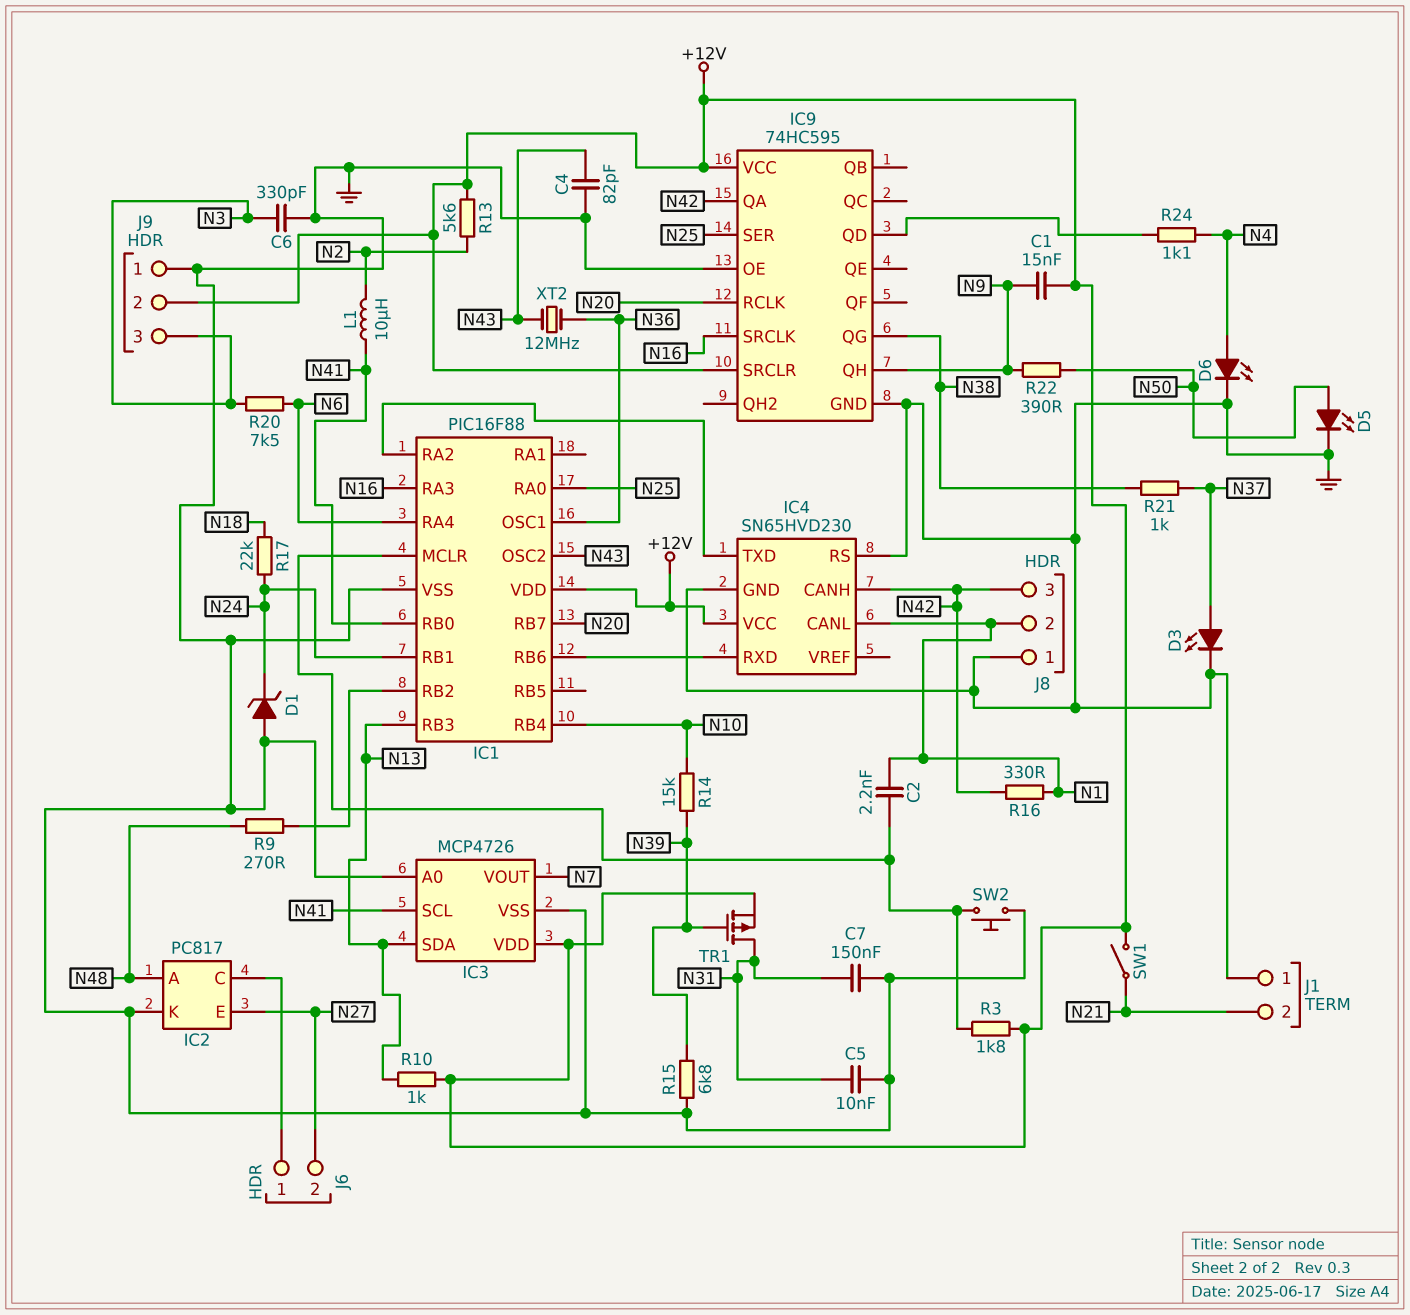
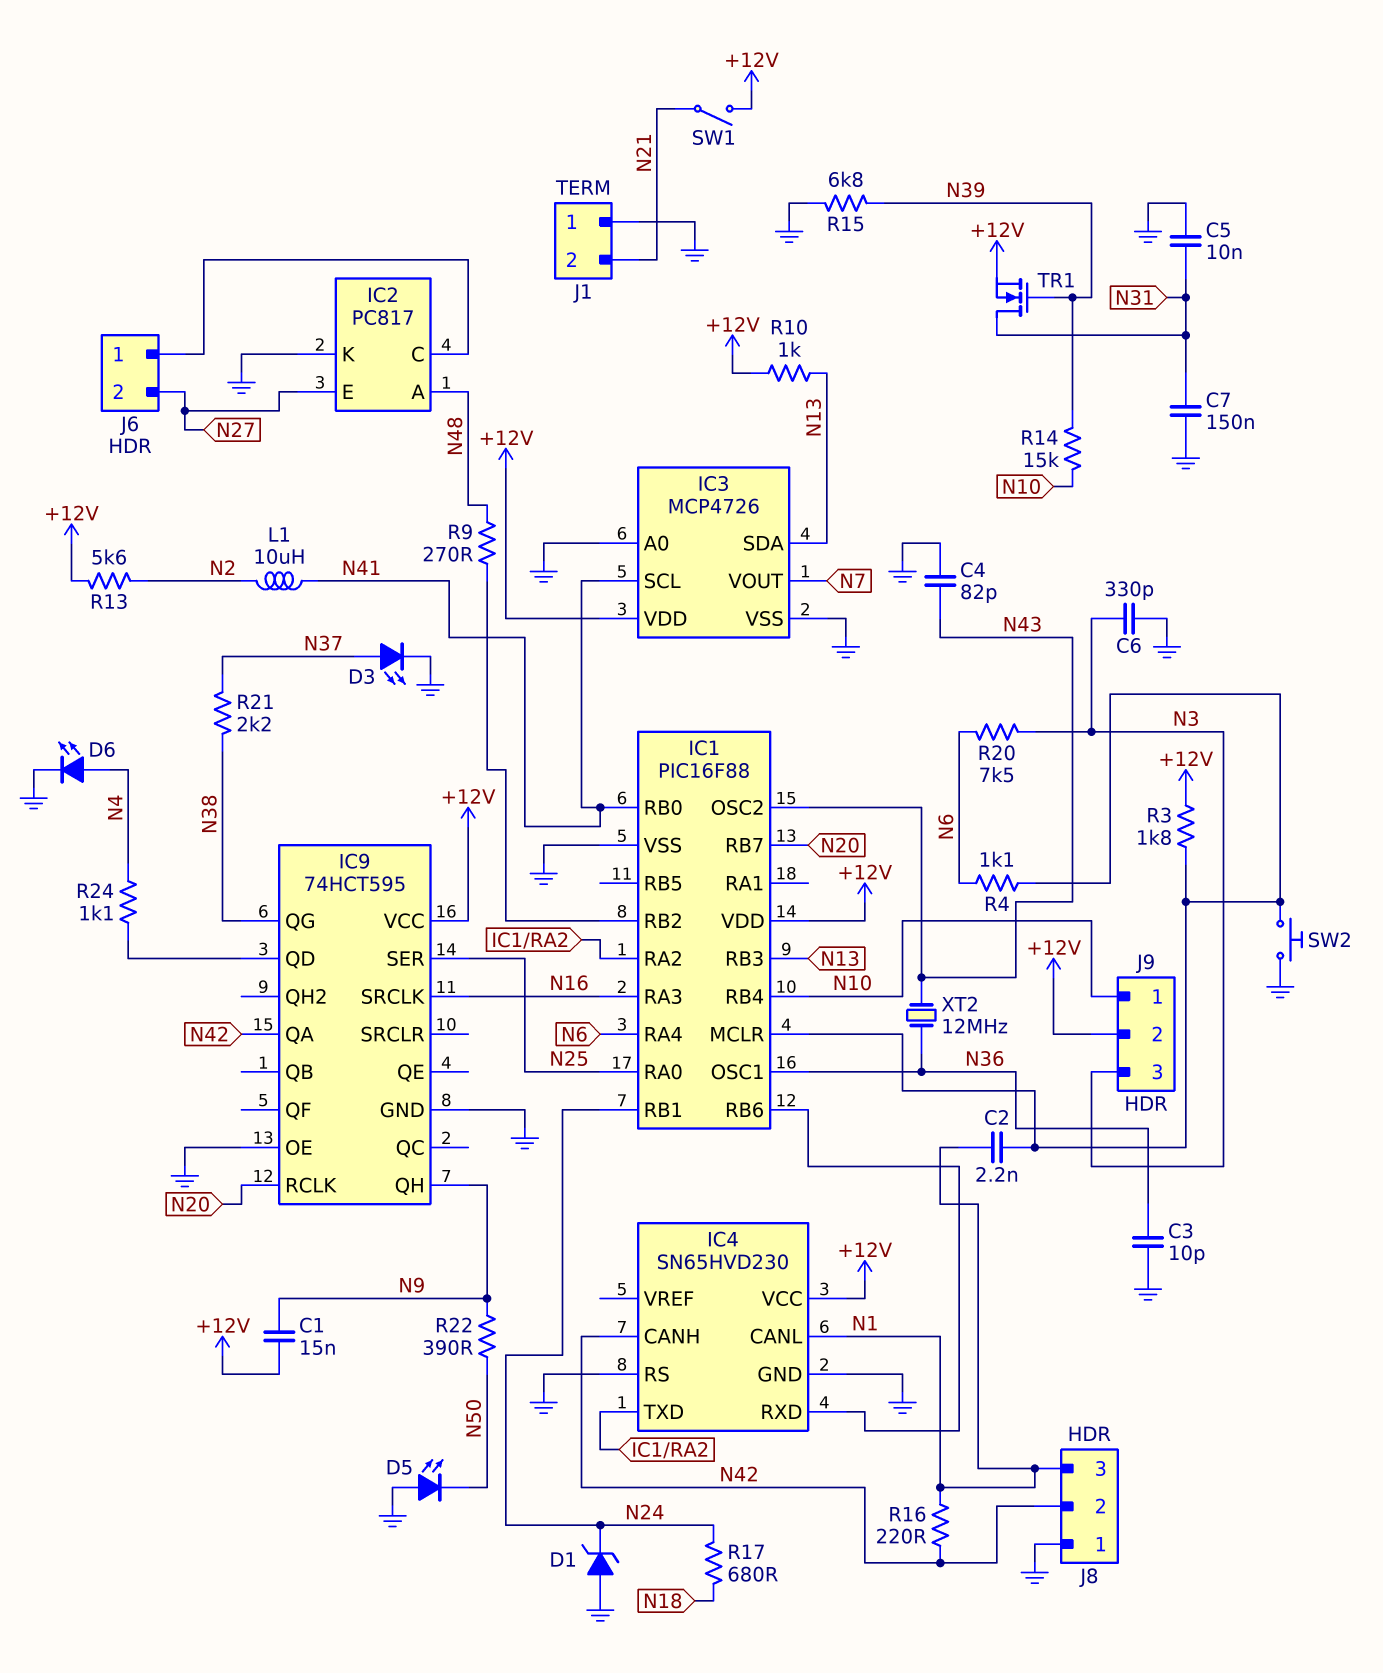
C3: none -> 10pF (GND, N36)
D5: LED (A N50, K GND) -> LED (A GND, K N50)
IC9: 74HC595 -> 74HCT595
IC9 pin SRCLR: +12V -> none
J8 pin 2: N1 -> N42
J8 pin 3: N42 -> N1
J9 pin 1: GND -> N10
R4: none -> 1.1k (IC1/MCLR, N6)
R16: 330 (N1, N42) -> 220 (N1, N42)
R17: 22k (N18, N24) -> 680 (N18, N24)
R21: 1k (N37, N38) -> 2.2k (N37, N38)
TR1: PMOS (G N39, D N31, S +12V) -> NMOS (G N39, D N31, S +12V)

